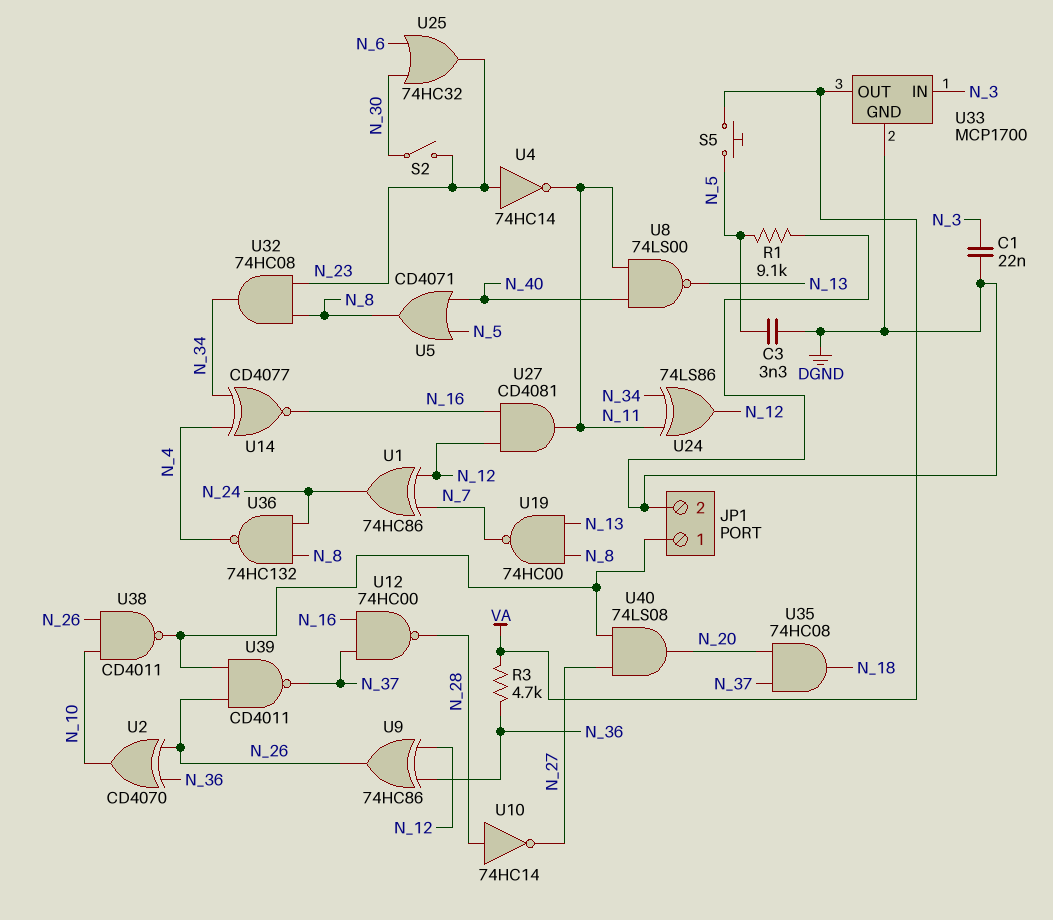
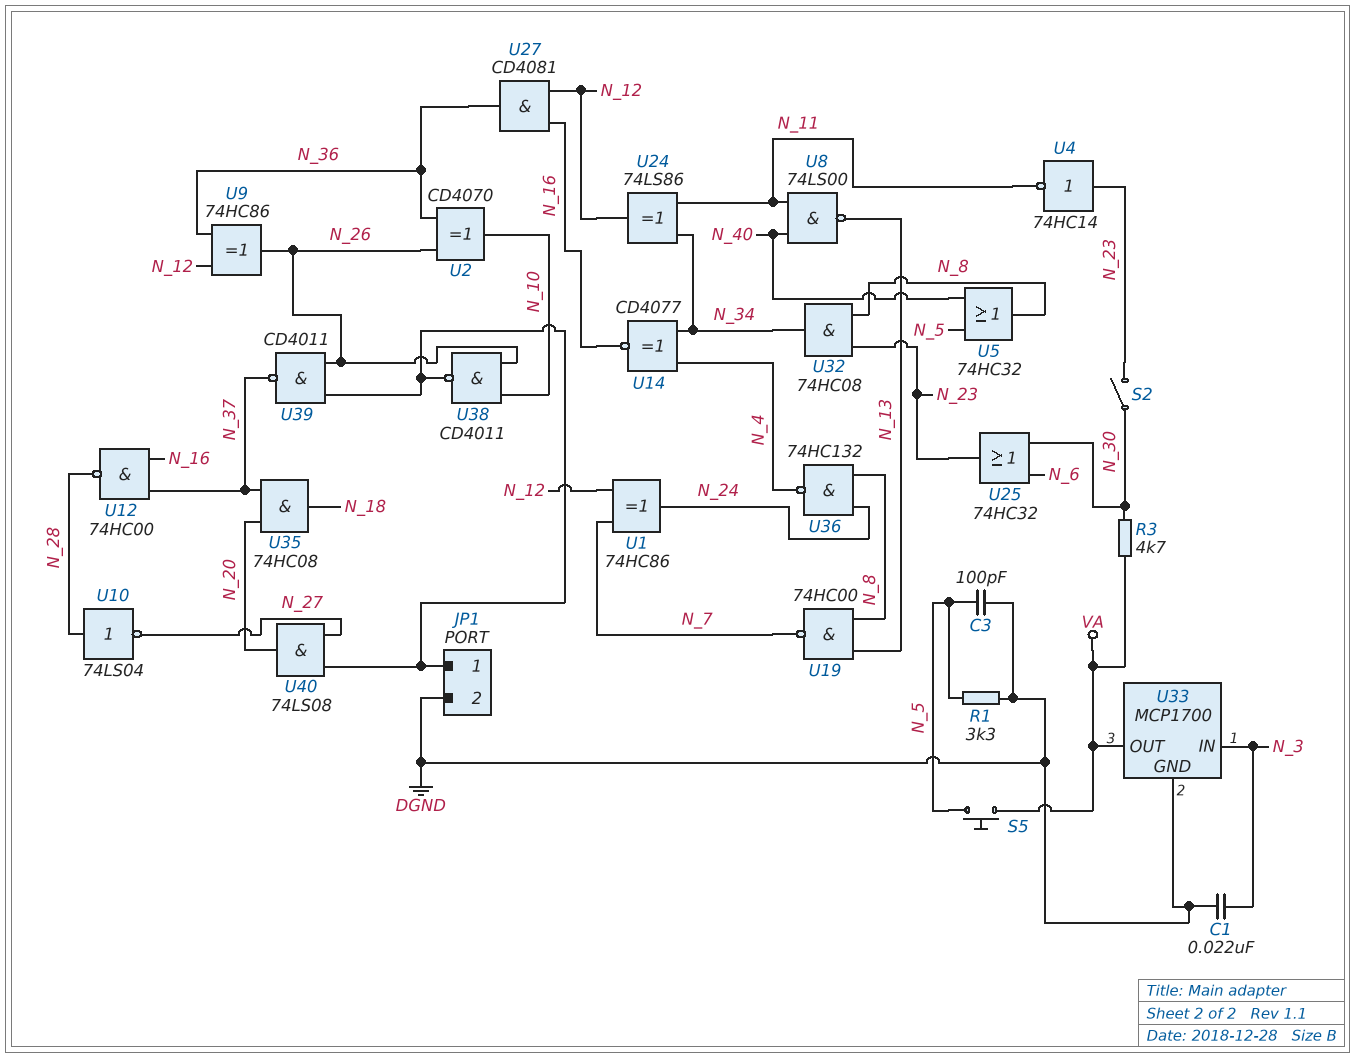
C3: 3.3nF (DGND, N_5) -> 100pF (DGND, N_5)
R1: 9.1k (DGND, N_5) -> 3.3k (DGND, N_5)
R3: 4.7k (N_36, VA) -> 4.7k (N_30, VA)
U5: OR CD4071 (in N_5, in N_40, out N_8) -> OR 74HC32 (in N_5, in N_40, out N_8)
U10: NOT 74HC14 (in N_28, out N_27) -> NOT 74LS04 (in N_28, out N_27)
U27: AND CD4081 (in N_12, in N_16, out N_11) -> AND CD4081 (in N_12, in N_16, out N_36)

